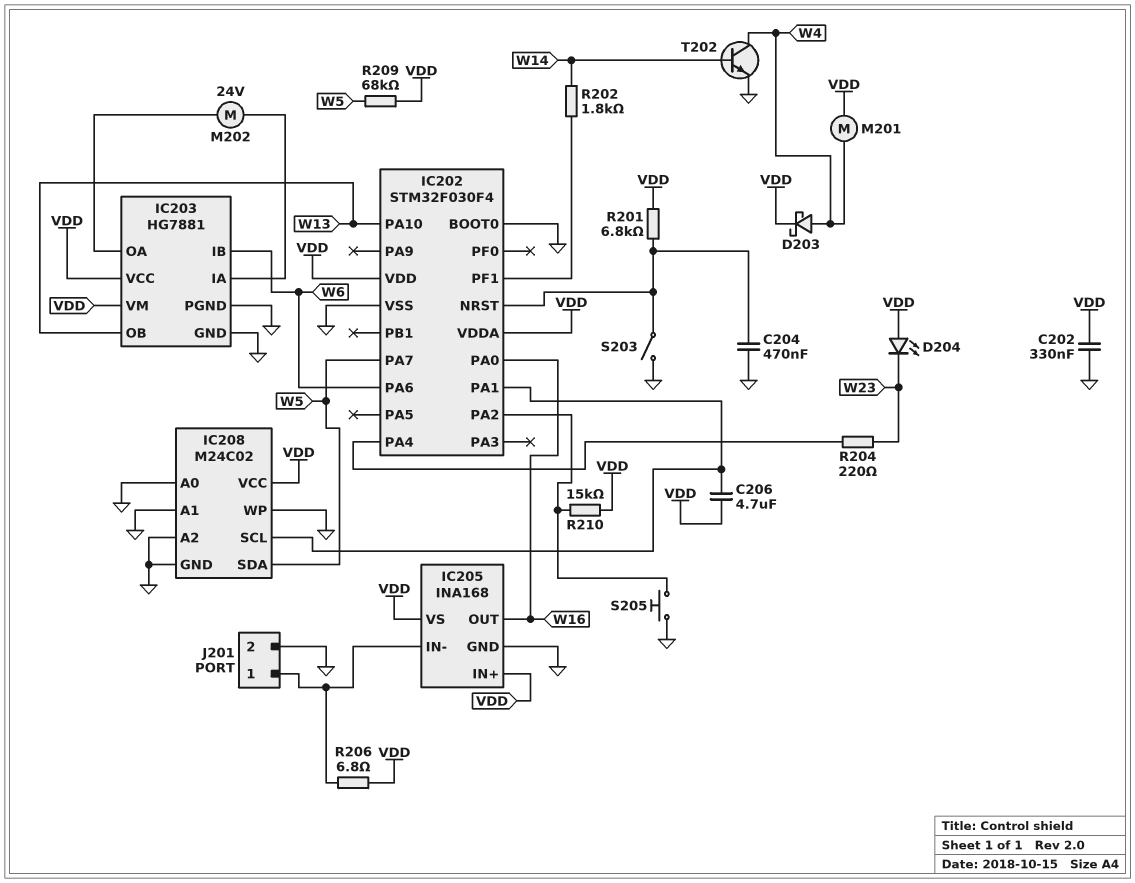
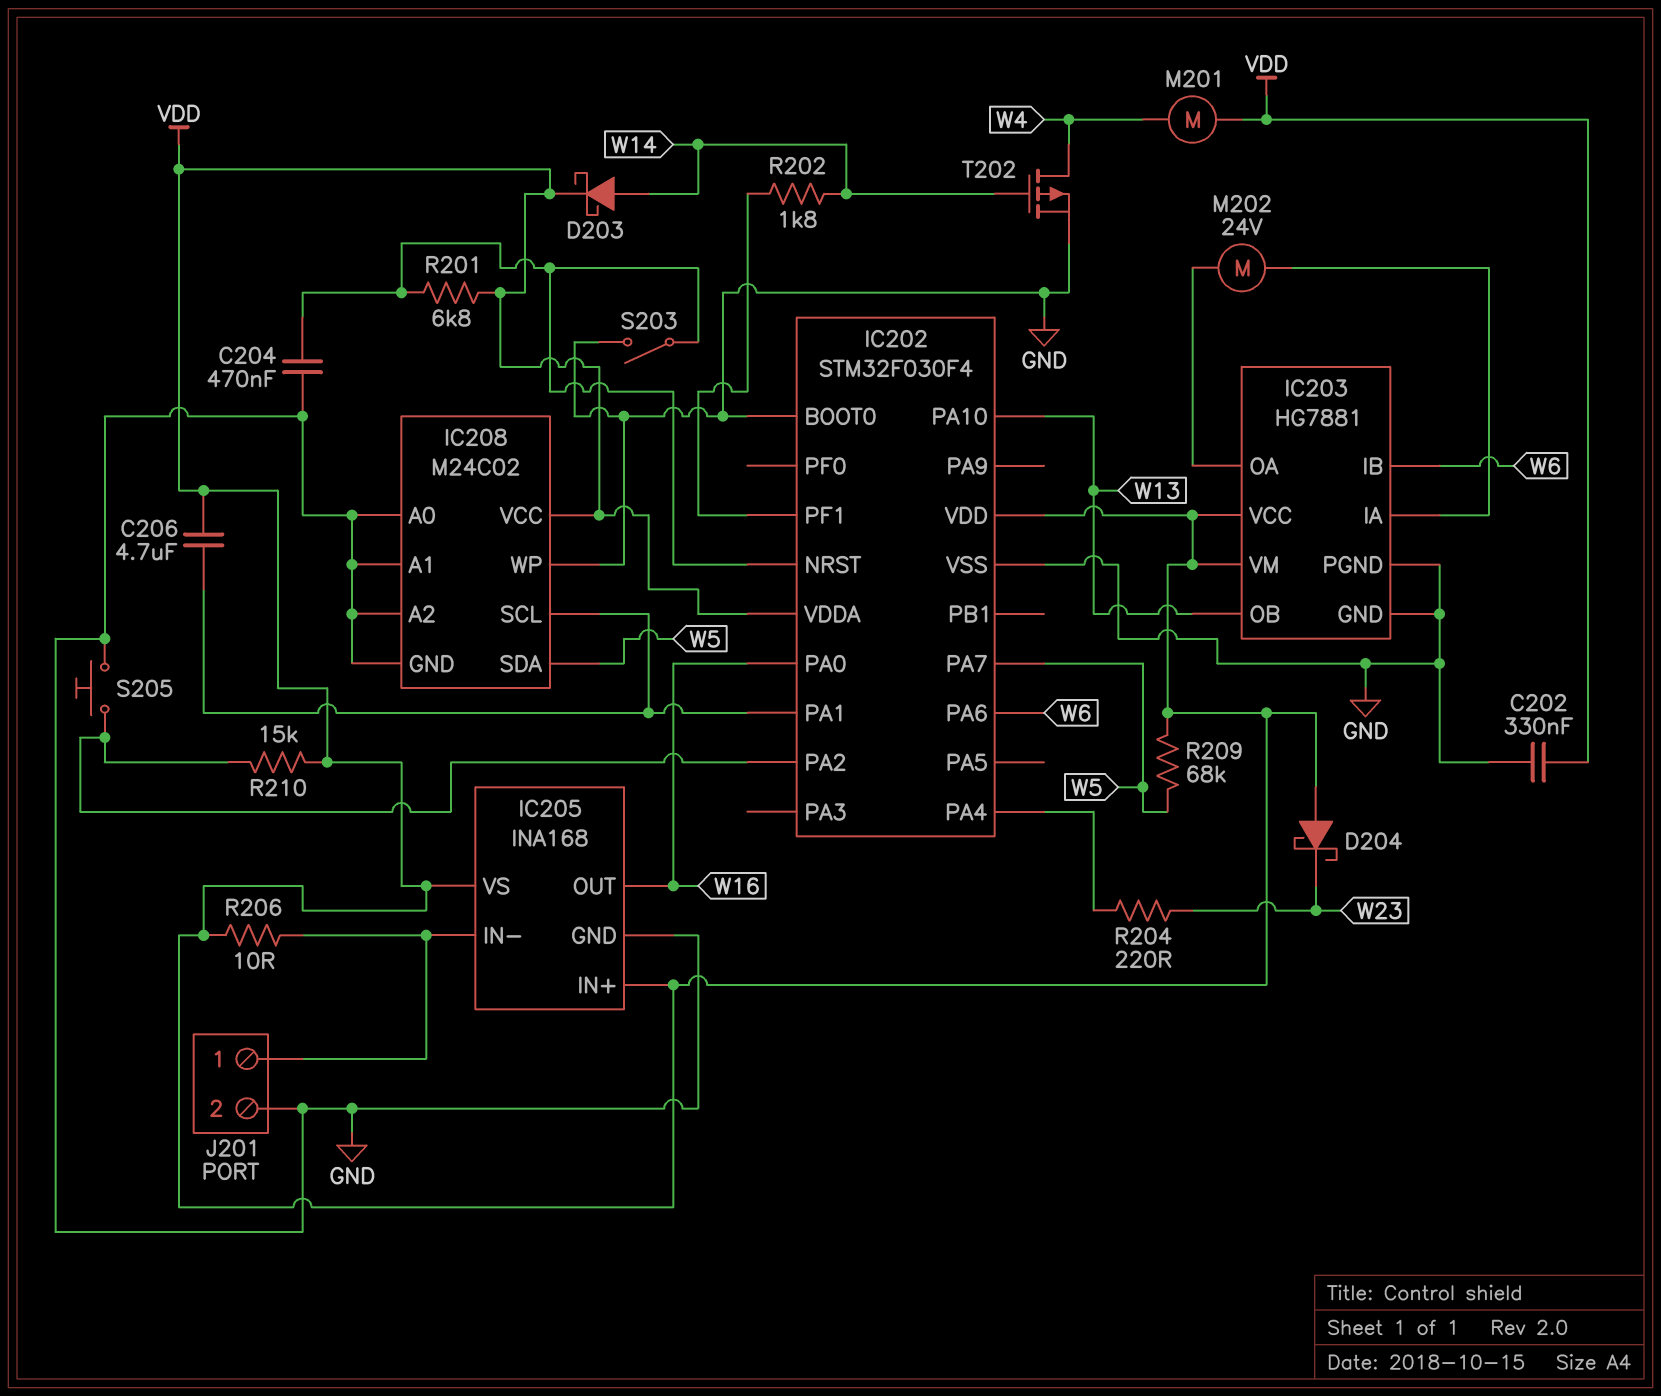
D203: schottky (A W4, K VDD) -> schottky (A W14, K VDD)
D204: LED (A VDD, K W23) -> schottky (A VDD, K W23)
R206: 6.8 (IC205/IN-, VDD) -> 10 (IC205/IN-, VDD)
T202: NPN (B W14, C W4, E GND) -> PMOS (G W14, D W4, S GND)

